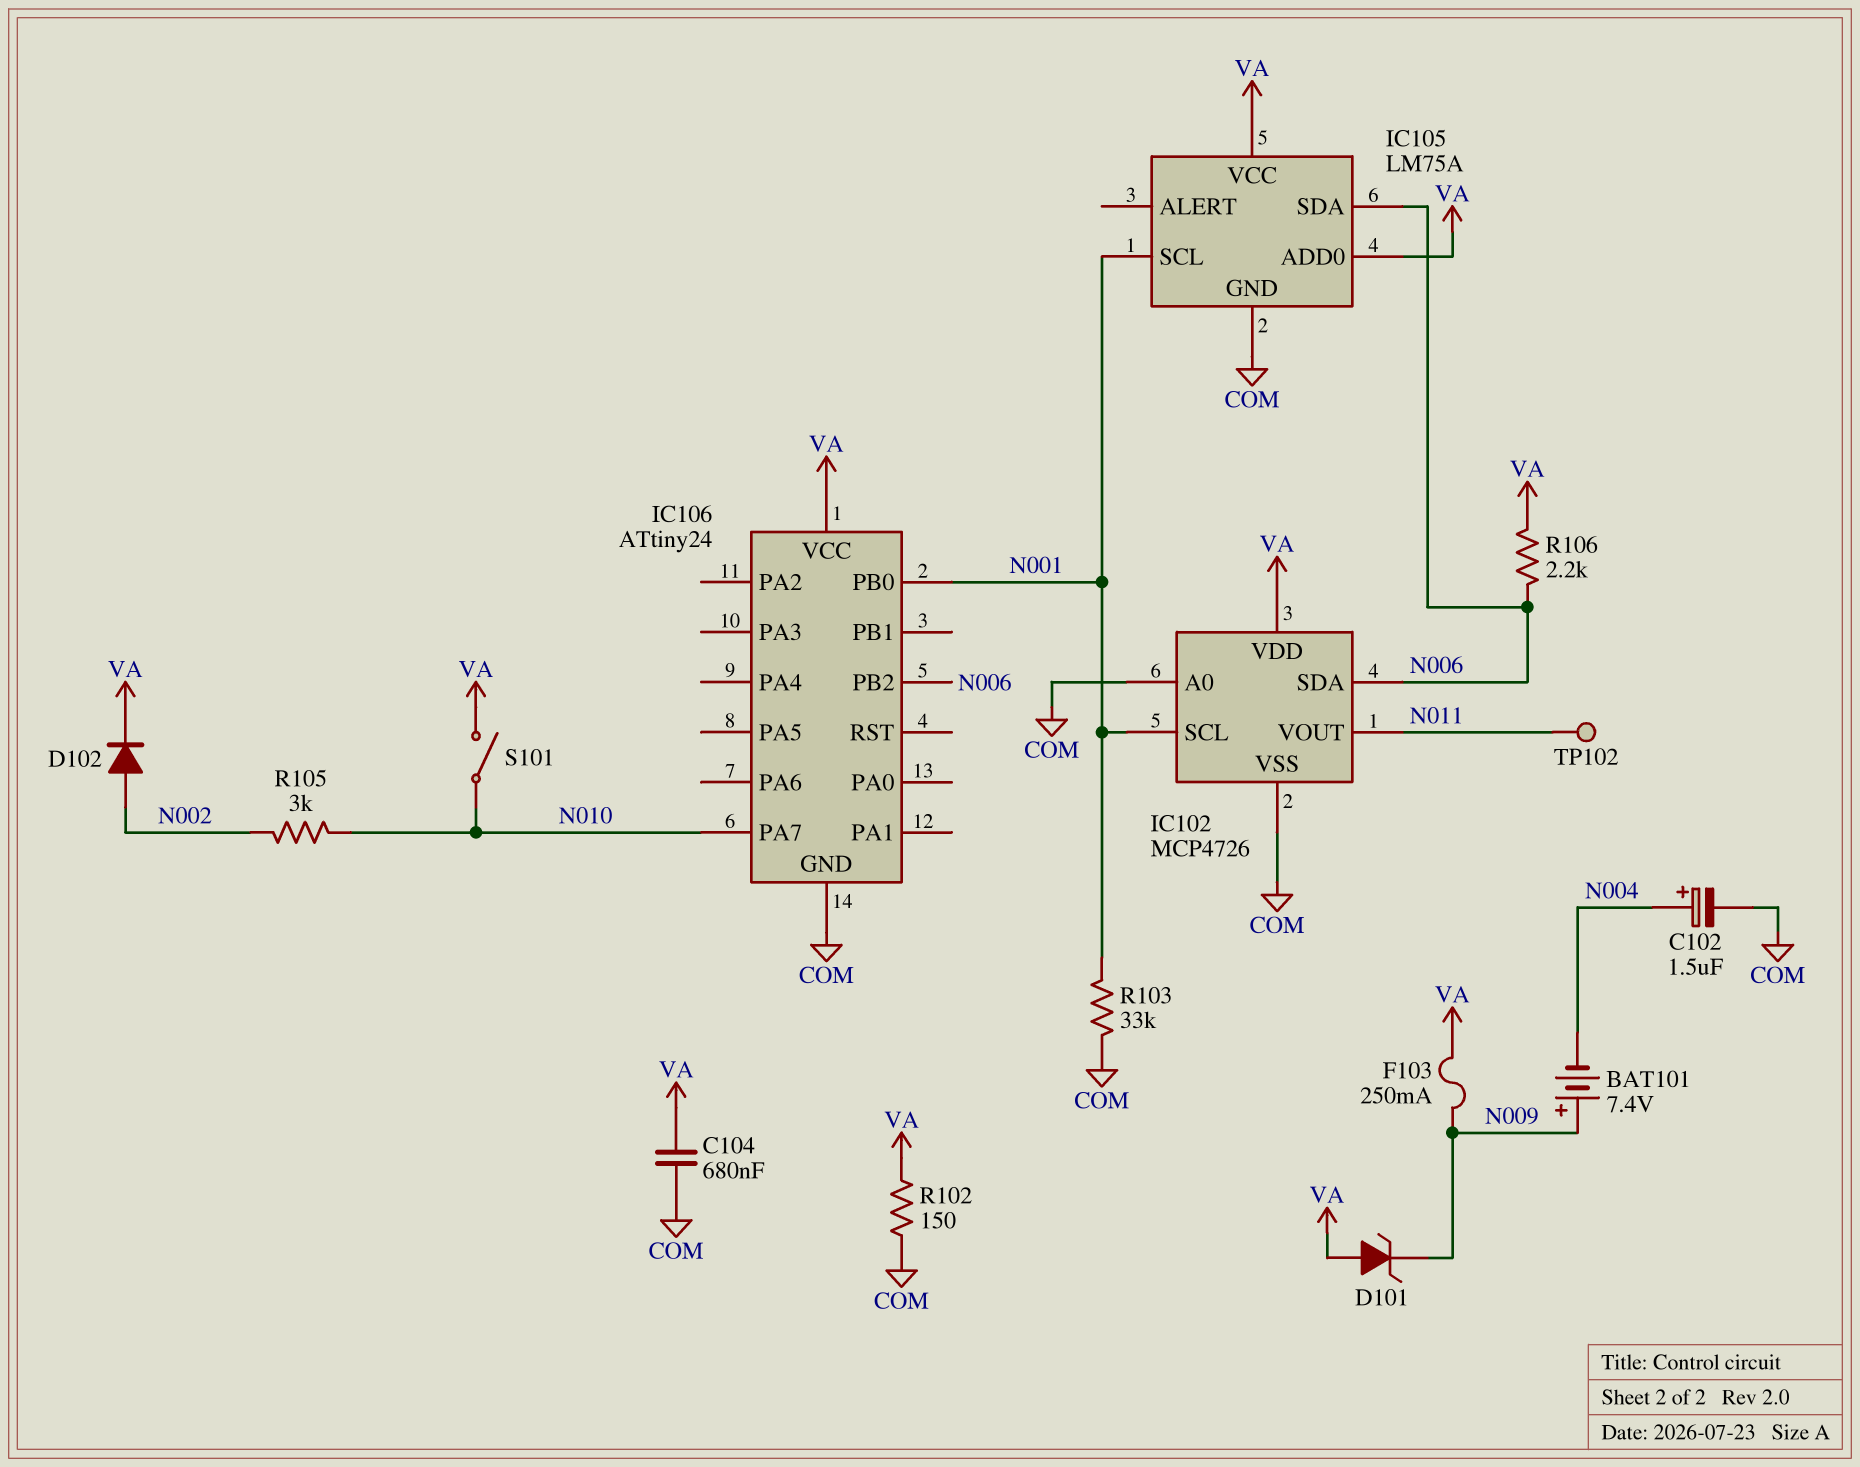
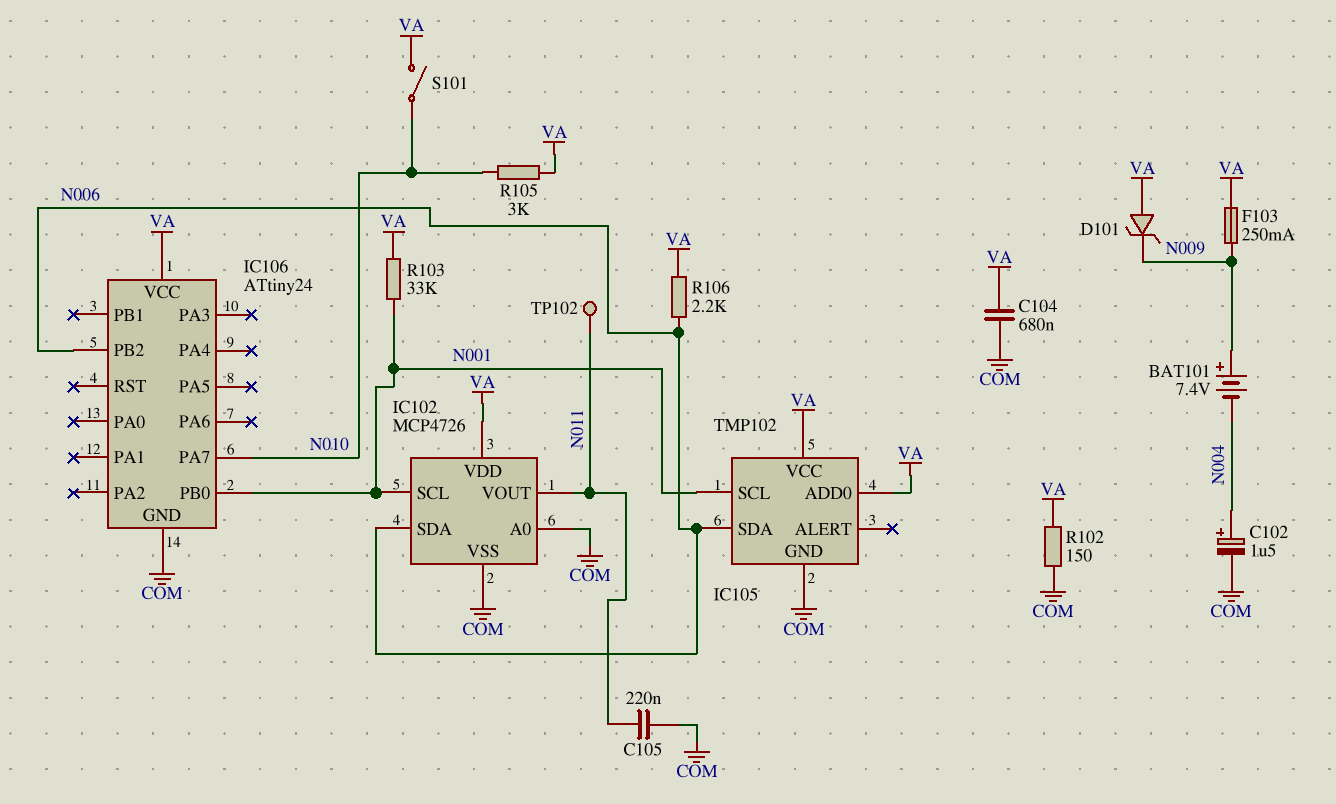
C105: none -> 220nF (COM, N011)
D102: diode (A N002, K VA) -> none
IC105: LM75A -> TMP102
R103: 33k (COM, N001) -> 33k (N001, VA)
R105: 3k (N002, N010) -> 3k (N010, VA)

